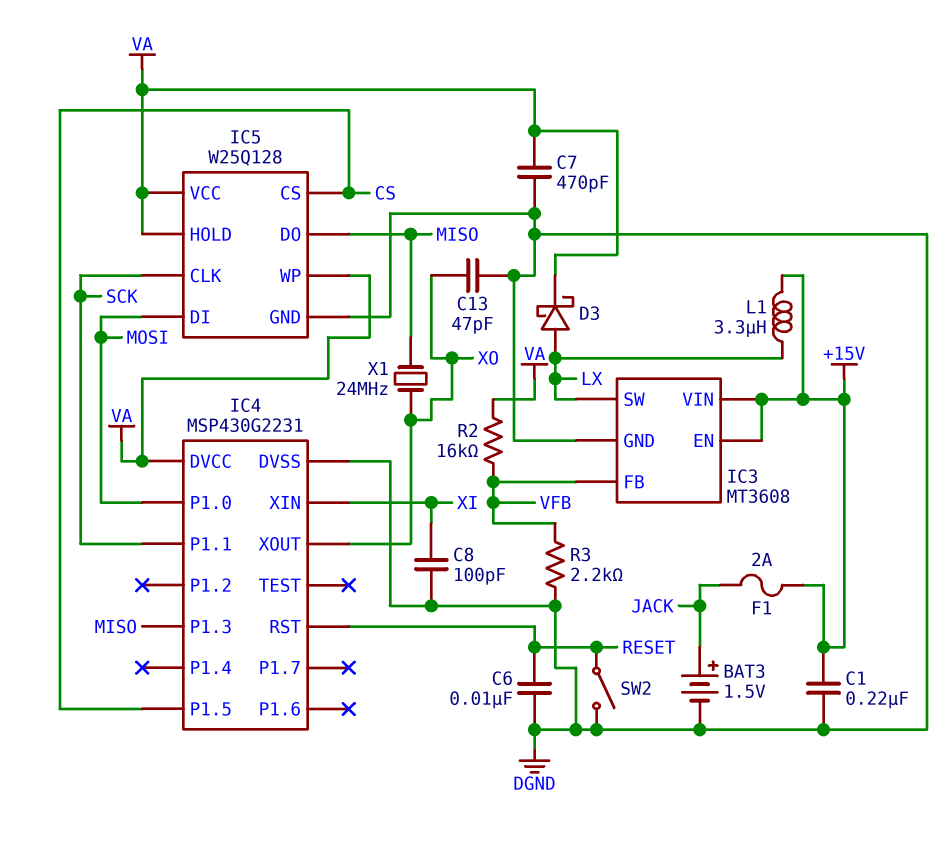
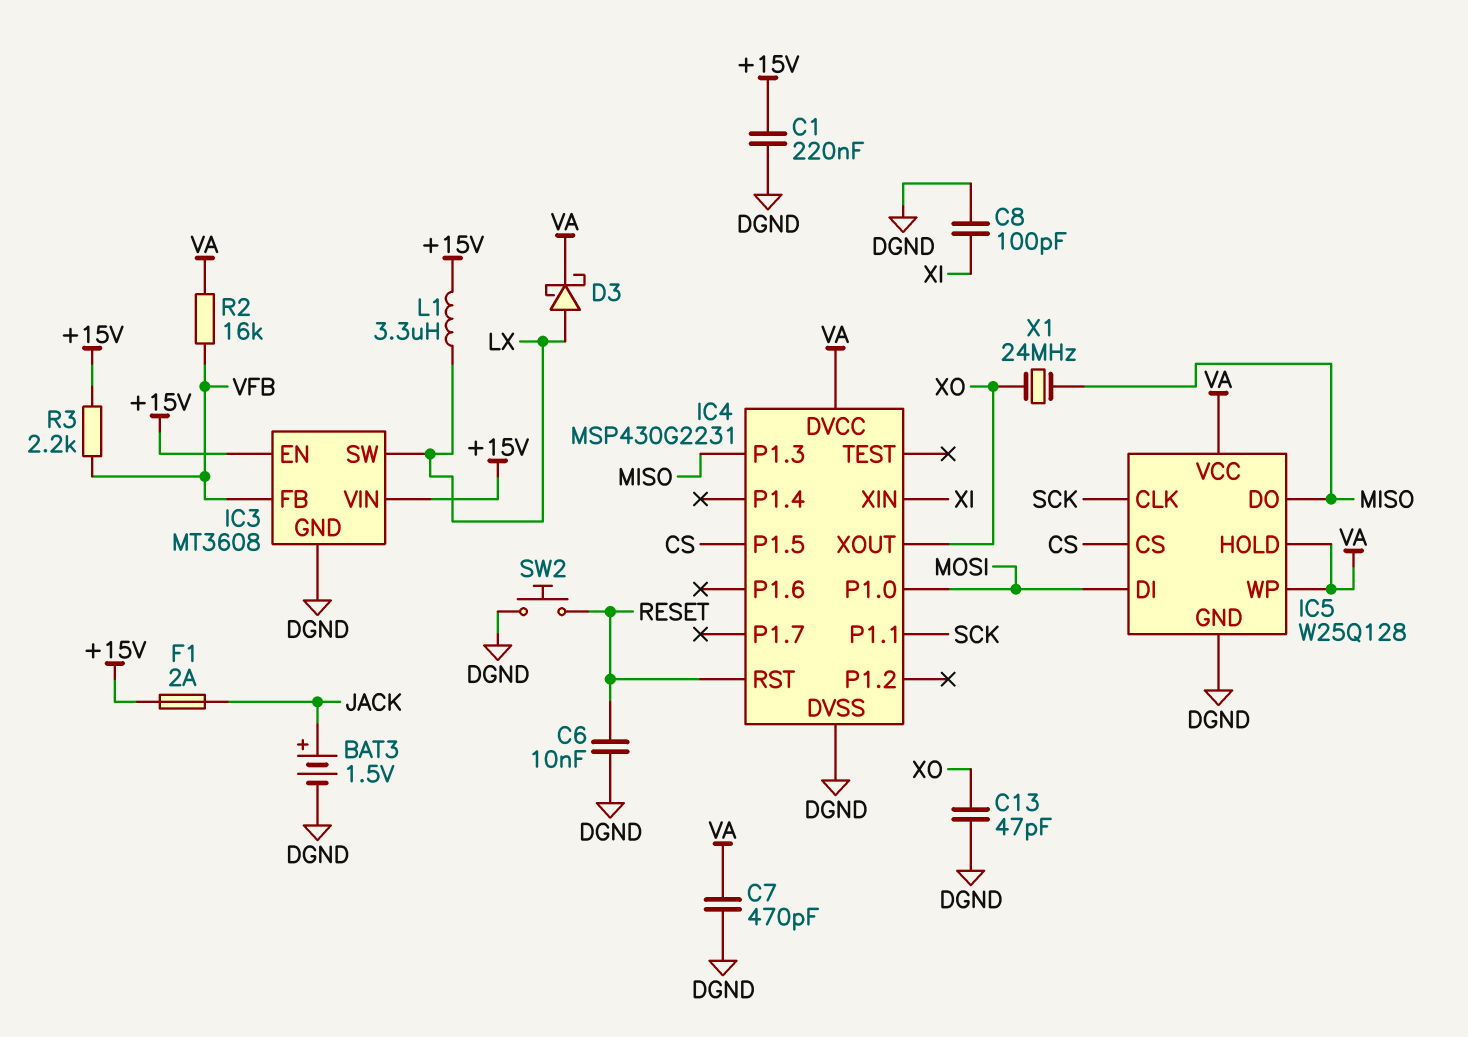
R3: 2.2k (DGND, VFB) -> 2.2k (+15V, VFB)
SW2: switch (DGND, RESET) -> button (DGND, RESET)

